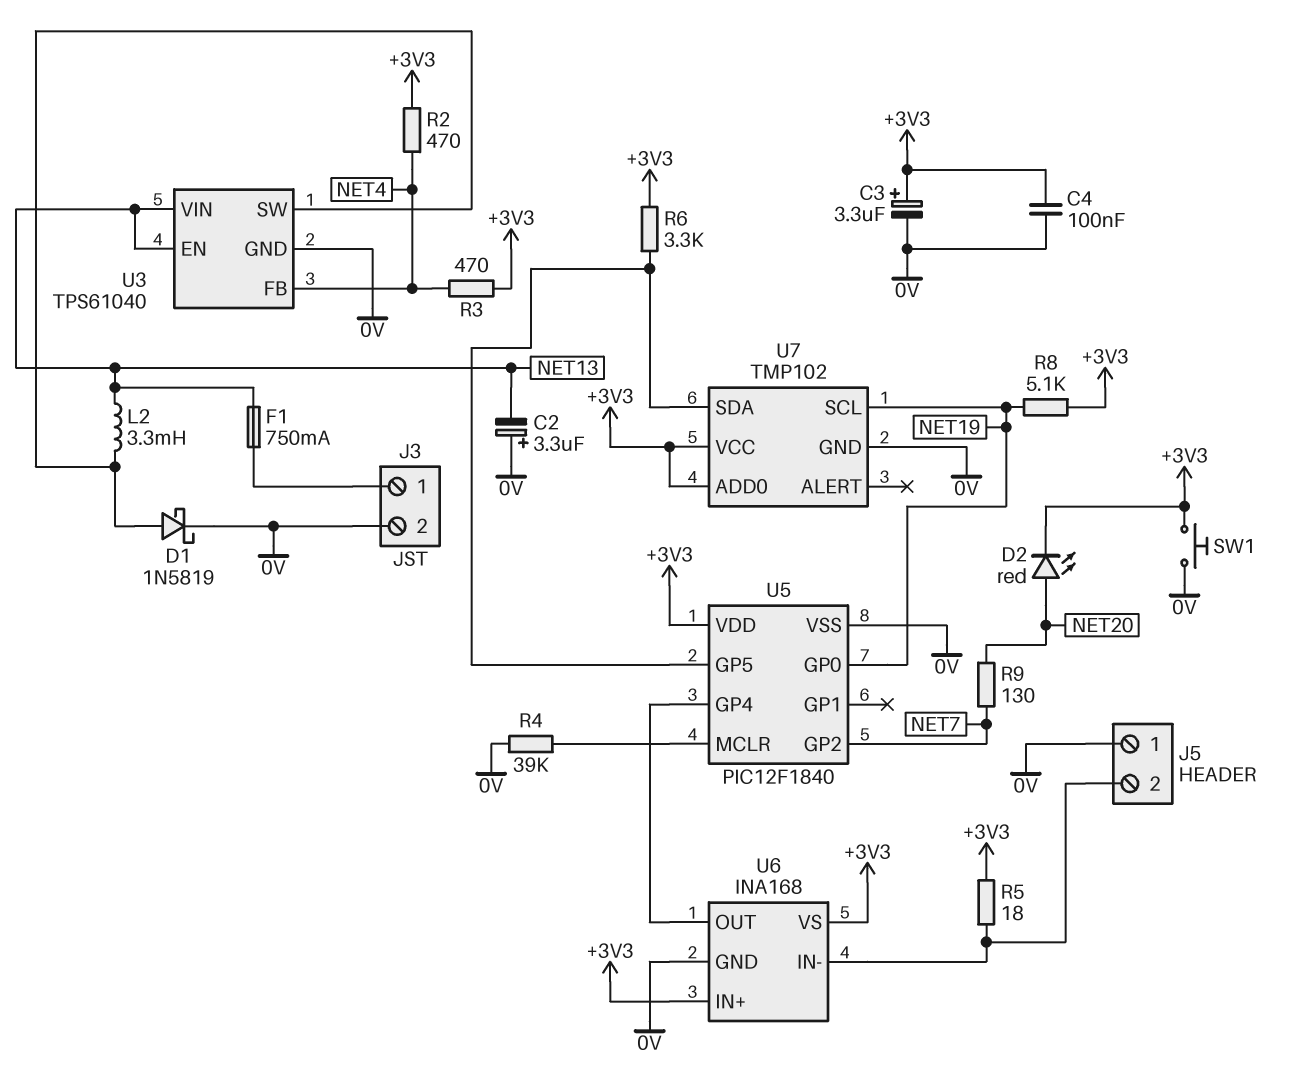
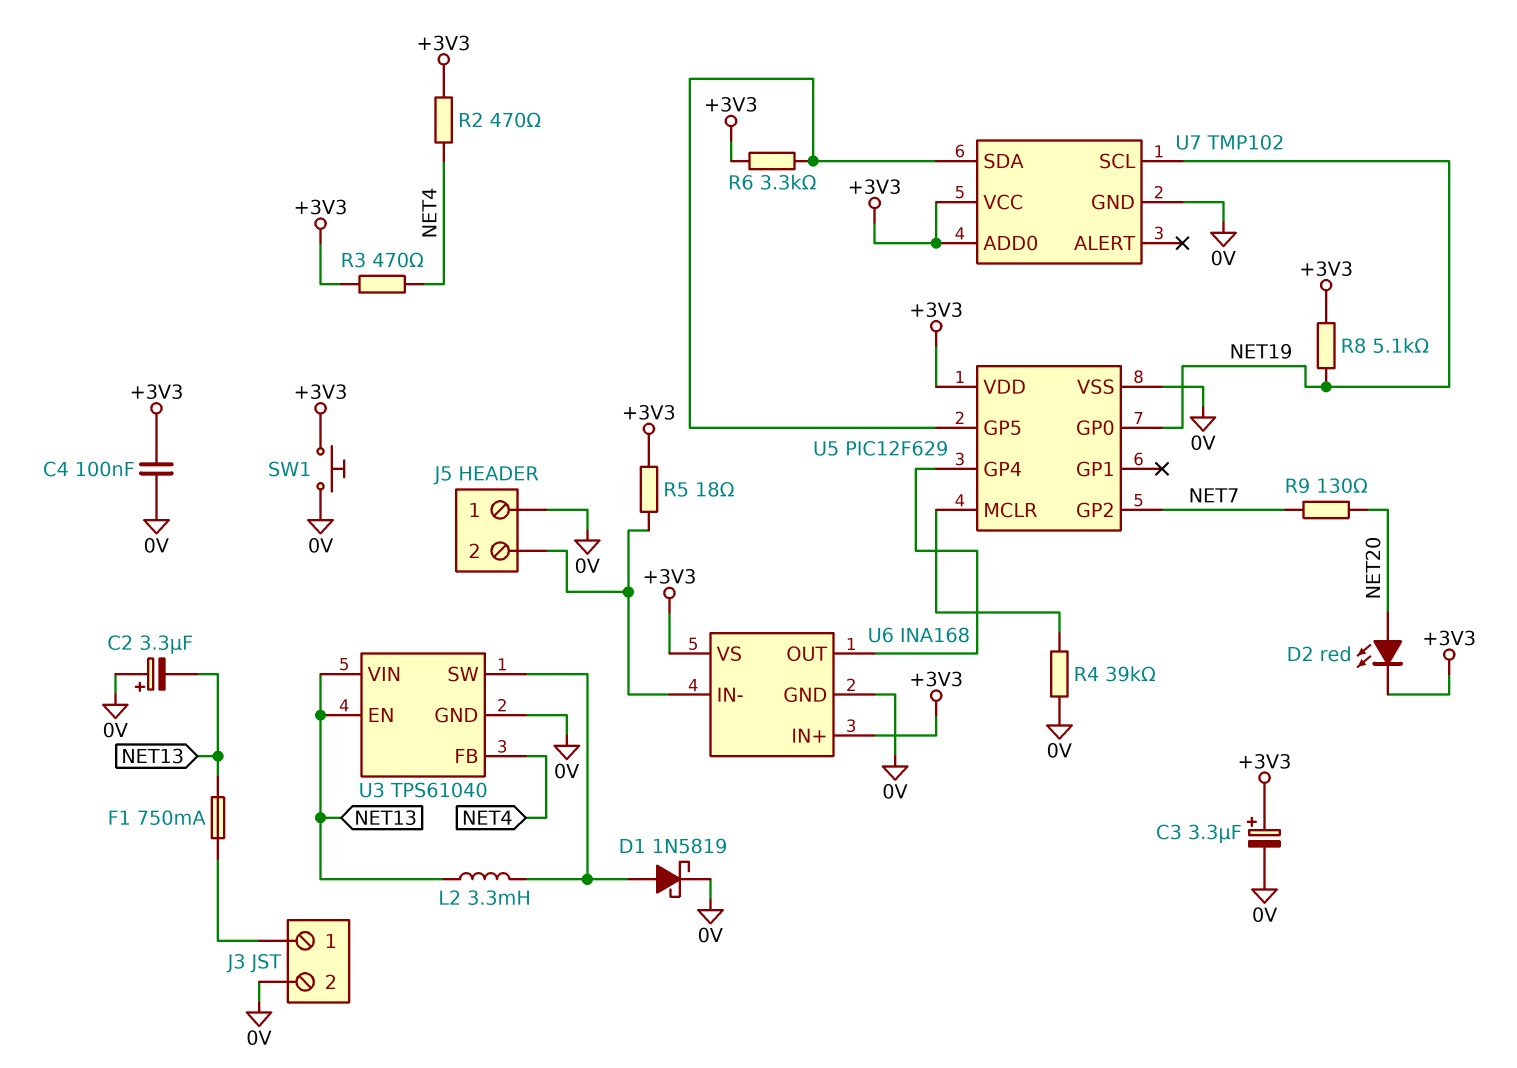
U5: PIC12F1840 -> PIC12F629

